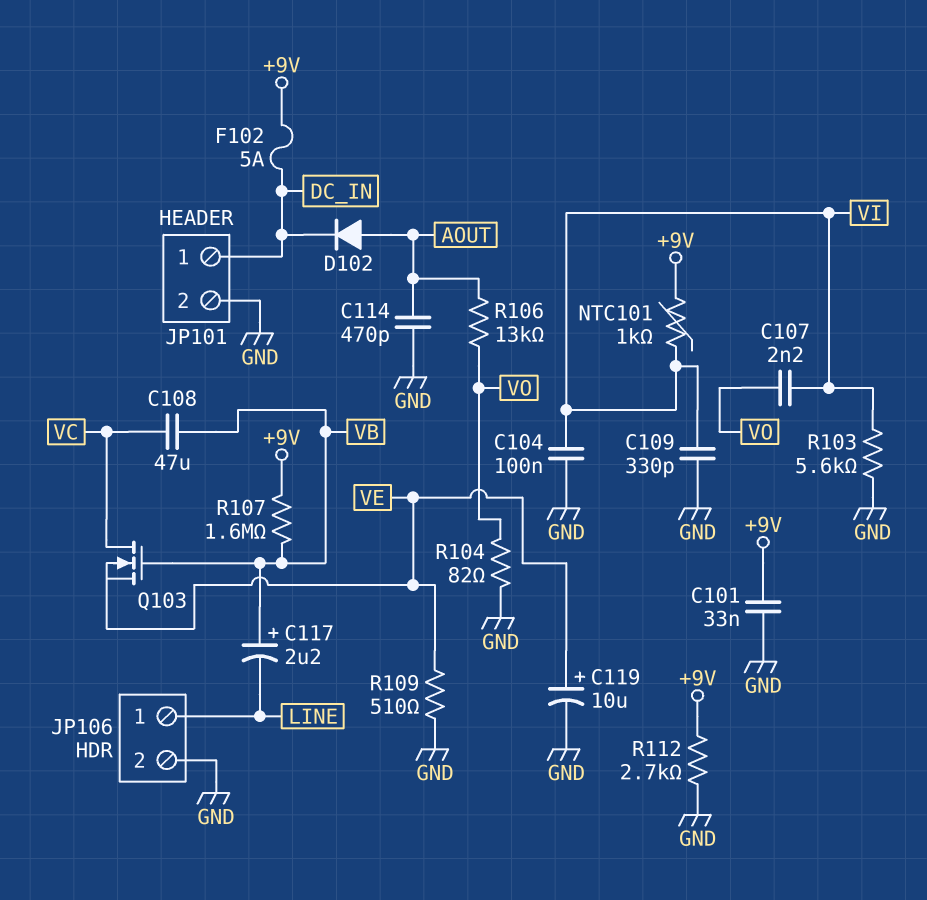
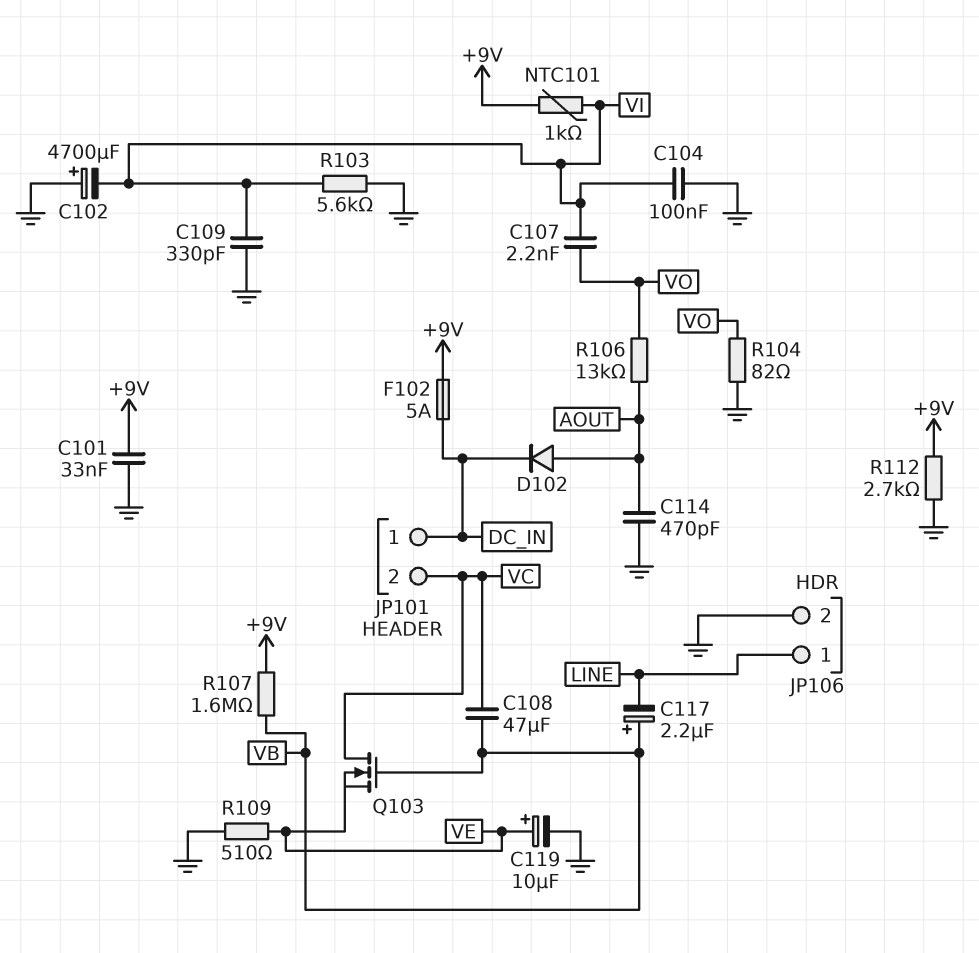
C102: none -> 4700uF (plus GND, minus VI)
JP101 pin 2: GND -> VC

